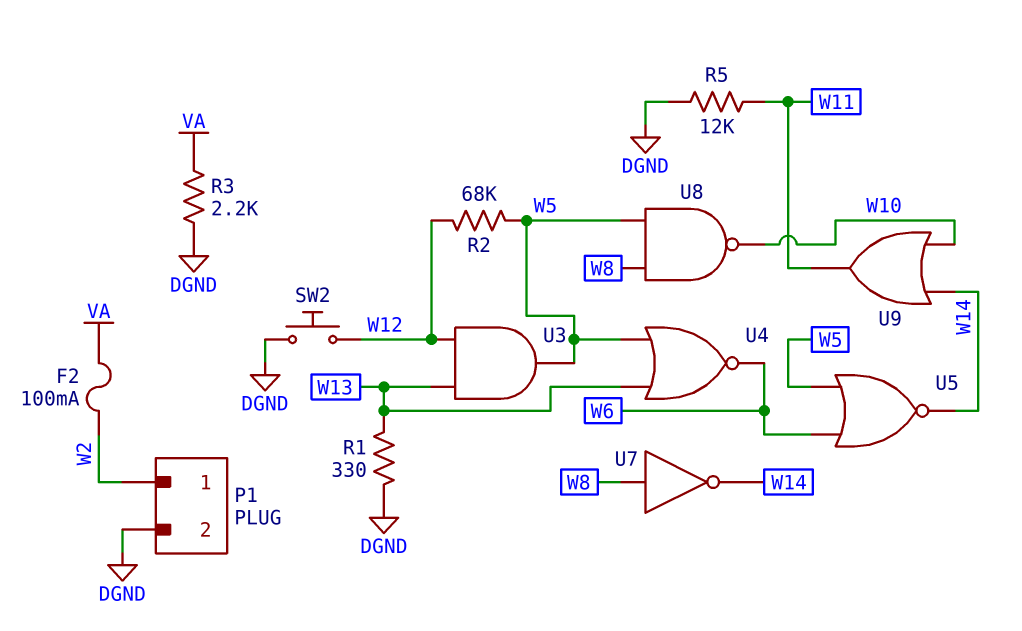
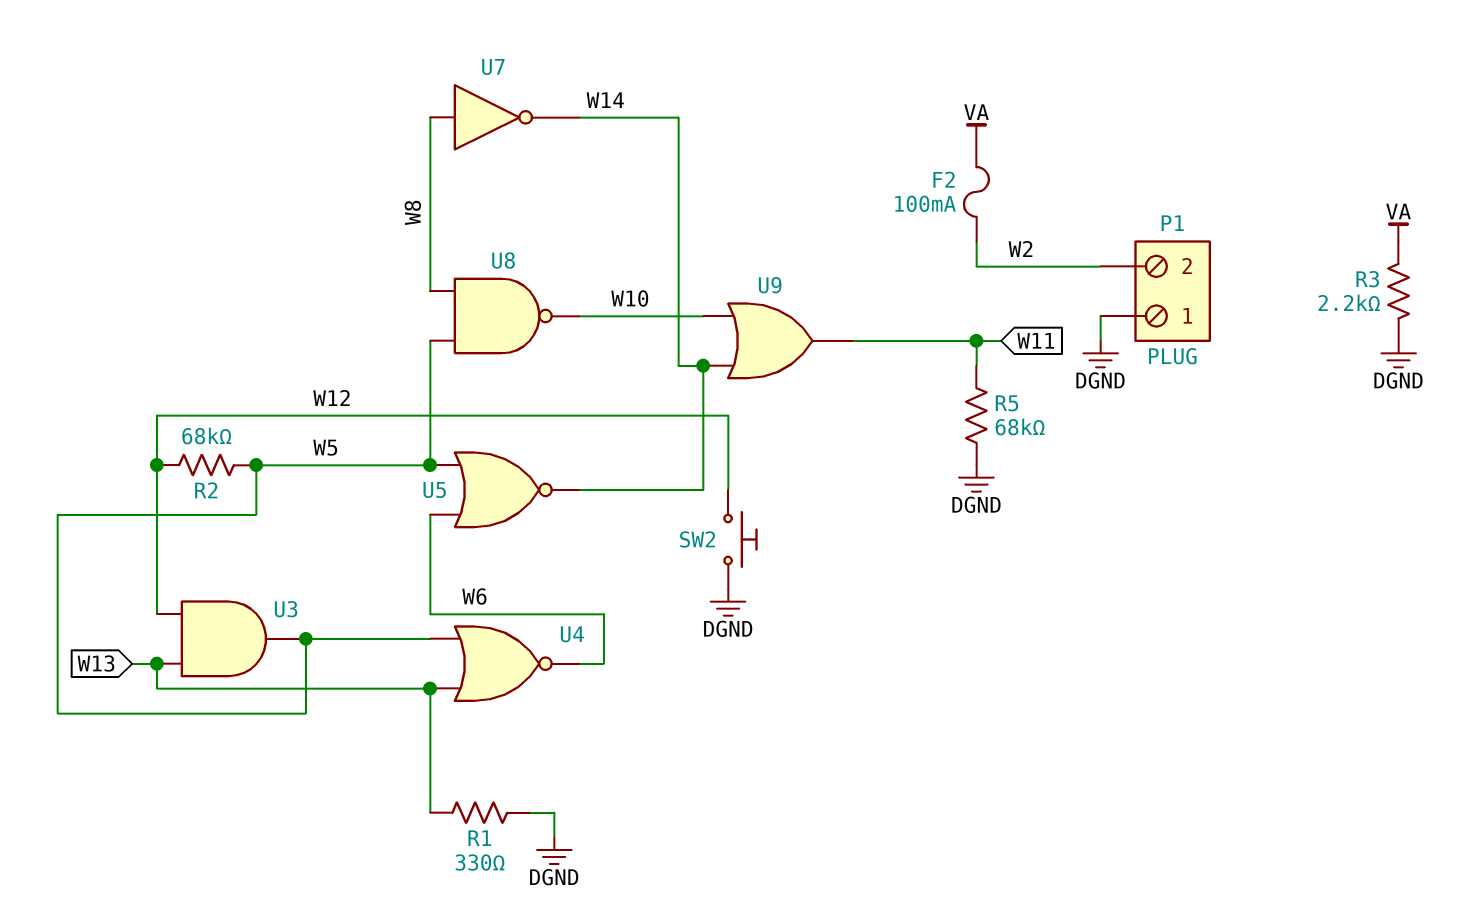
P1 pin 1: W2 -> DGND
P1 pin 2: DGND -> W2
R5: 12k (DGND, W11) -> 68k (DGND, W11)

